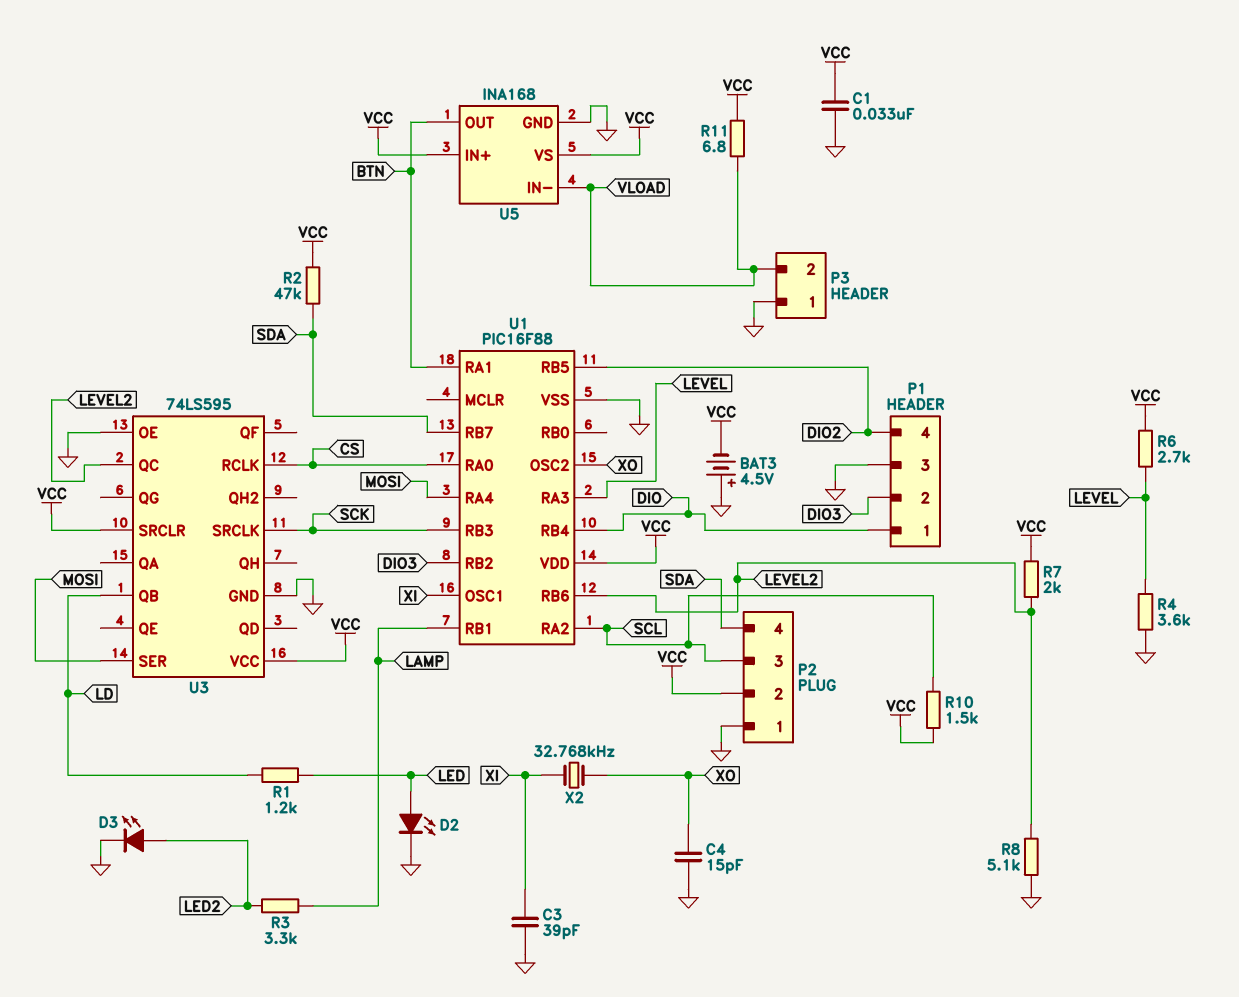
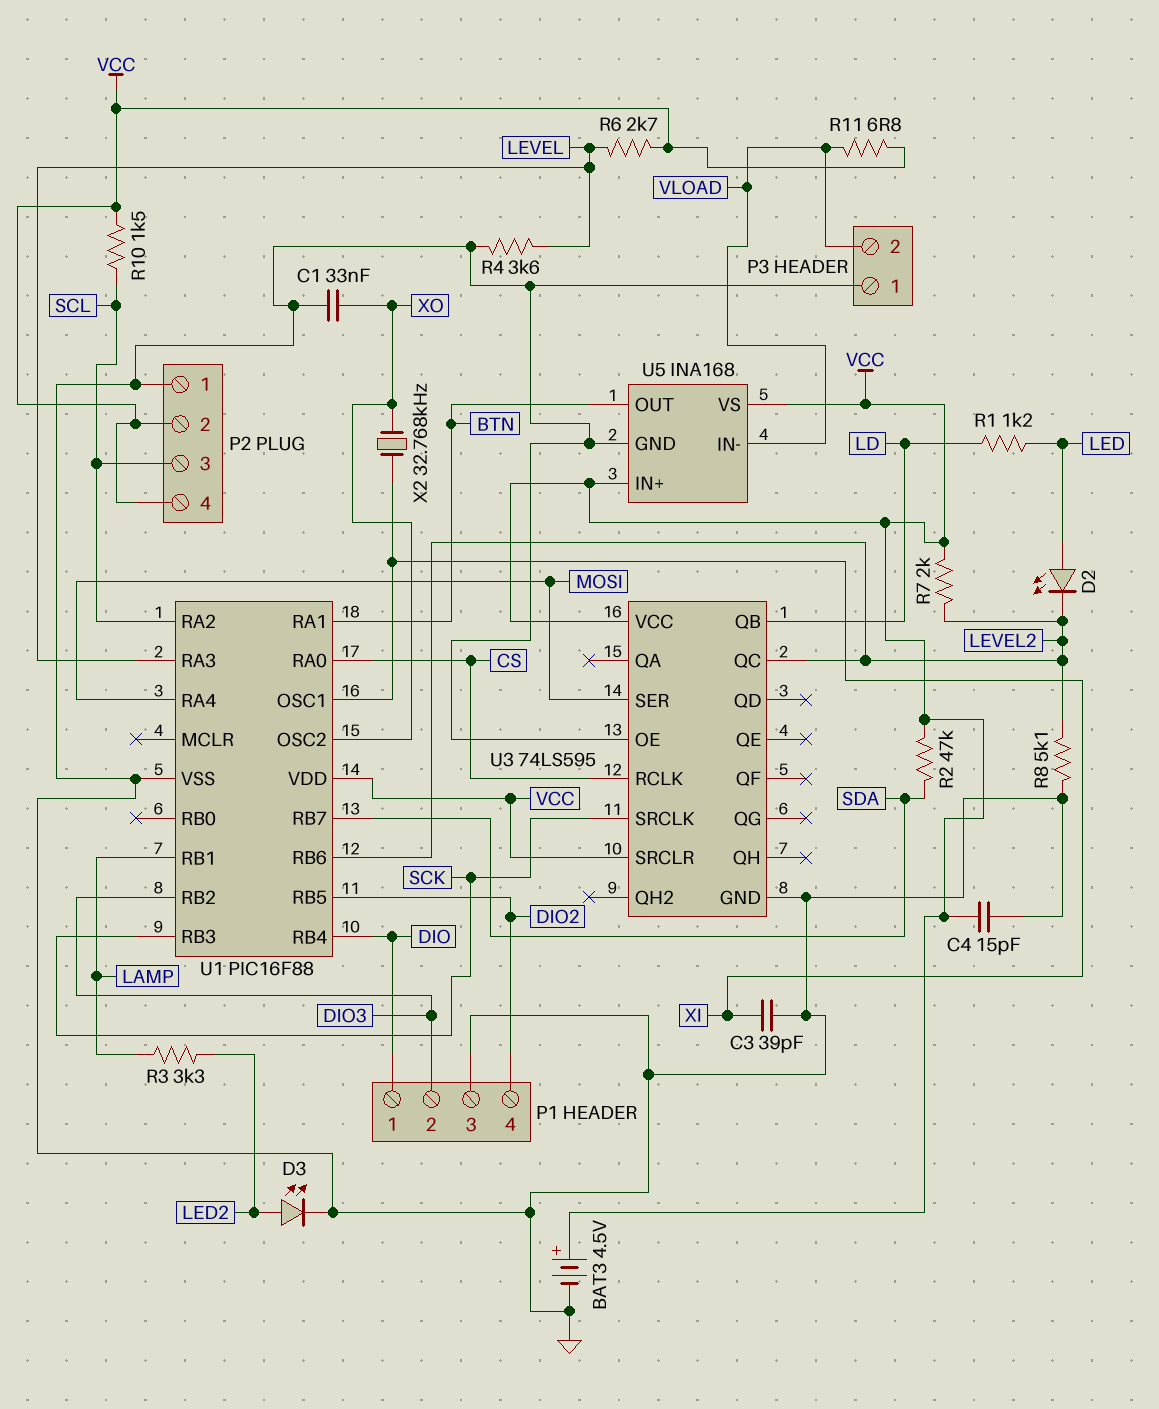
BAT3: 4.5V (plus GND, minus VCC) -> 4.5V (plus VCC, minus GND)
C1: 33nF (GND, VCC) -> 33nF (GND, XO)
C4: 15pF (GND, XO) -> 15pF (GND, VCC)
D2: LED (A LED, K GND) -> LED (A LED, K LEVEL2)
P2 pin 4: SDA -> VCC

